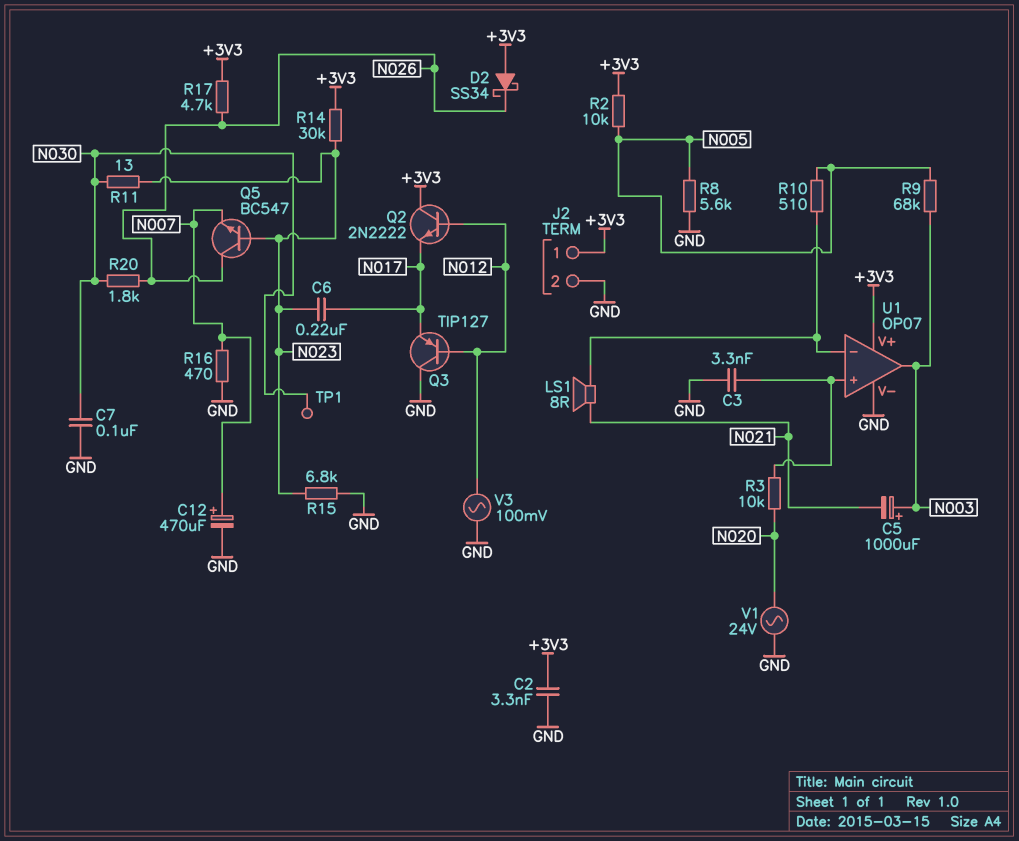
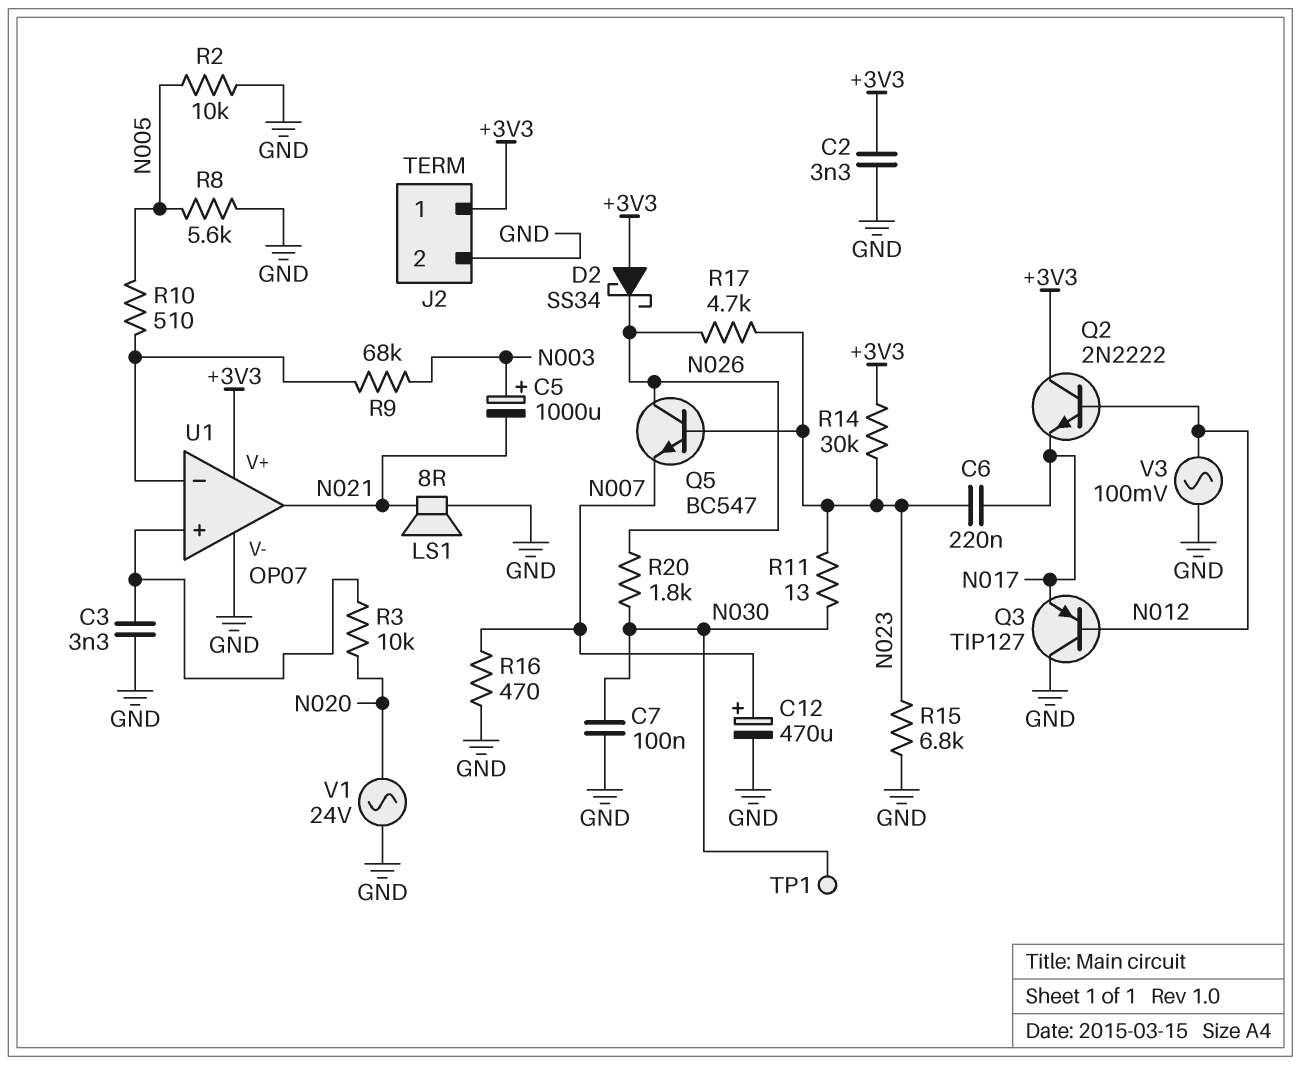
LS1: speaker 8R (N021, U1/in-) -> speaker 8R (GND, N021)
R2: 10k (+3V3, N005) -> 10k (GND, N005)
R9: 68k (N003, N005) -> 68k (N003, U1/in-)
R17: 4.7k (+3V3, N026) -> 4.7k (N023, N026)
U1 pin out: N003 -> N021

